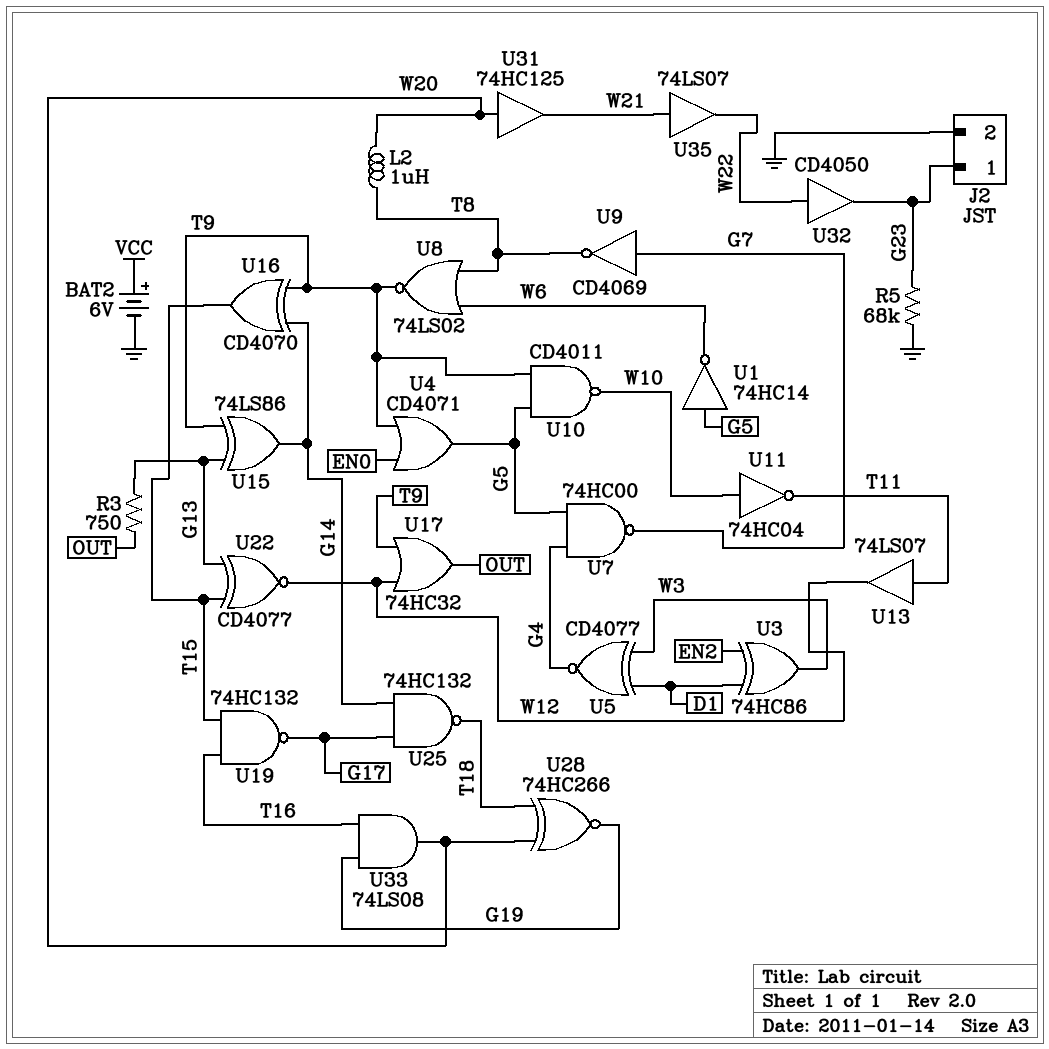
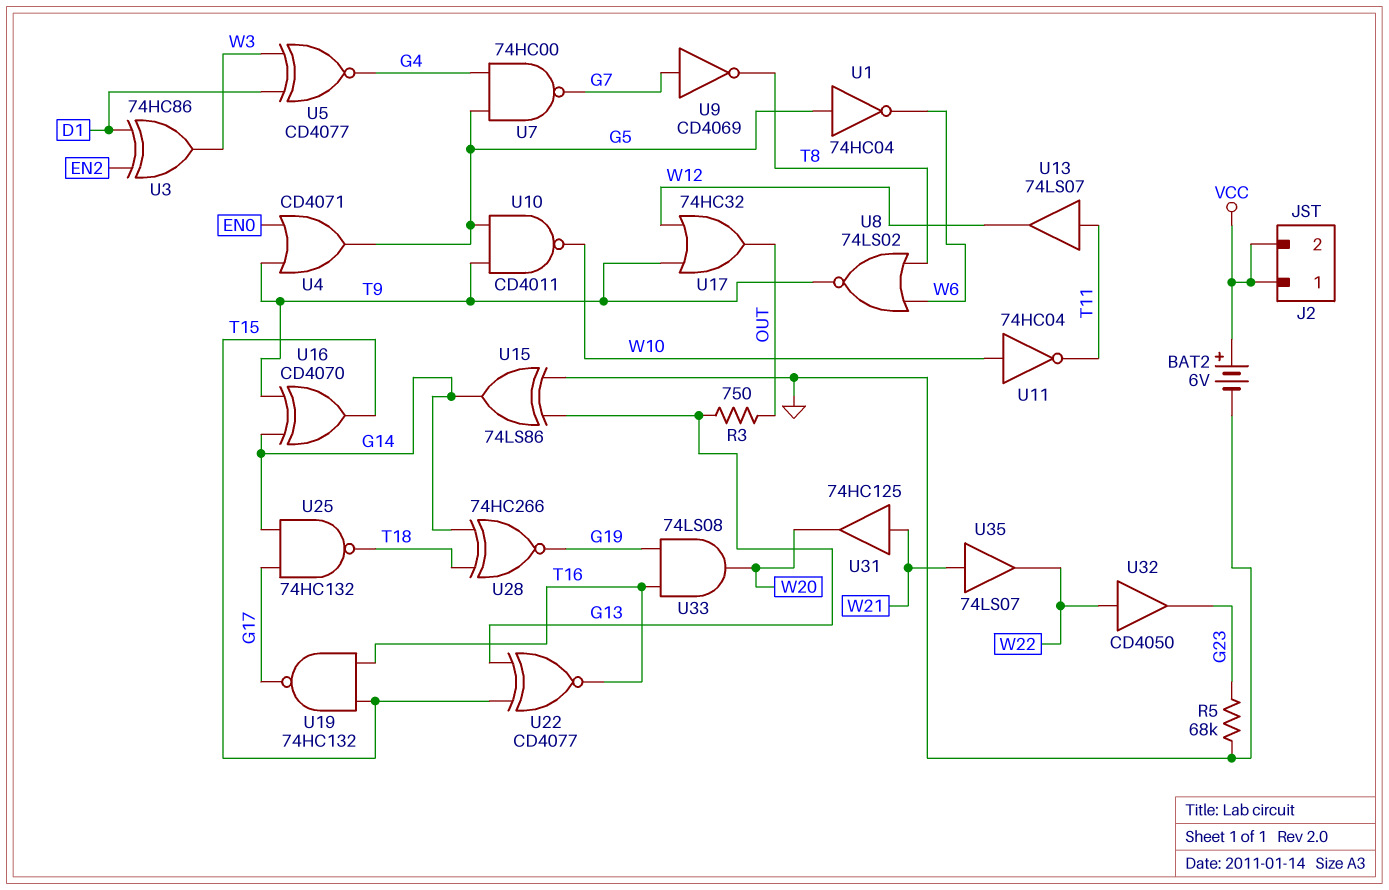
J2 pin 1: G23 -> VCC
J2 pin 2: GND -> VCC
L2: 1uH (T8, W20) -> none
U1: NOT 74HC14 (in G5, out W6) -> NOT 74HC04 (in G5, out W6)
U15: XOR 74LS86 (in G13, in T9, out G14) -> XOR 74LS86 (in G13, in GND, out G14)
U22: XNOR CD4077 (in G13, in T15, out W12) -> XNOR CD4077 (in G13, in T15, out T16)
U28: XNOR 74HC266 (in T18, in W20, out G19) -> XNOR 74HC266 (in G14, in T18, out G19)
U31: buffer 74HC125 (in W20, out W21) -> buffer 74HC125 (in W21, out W20)

